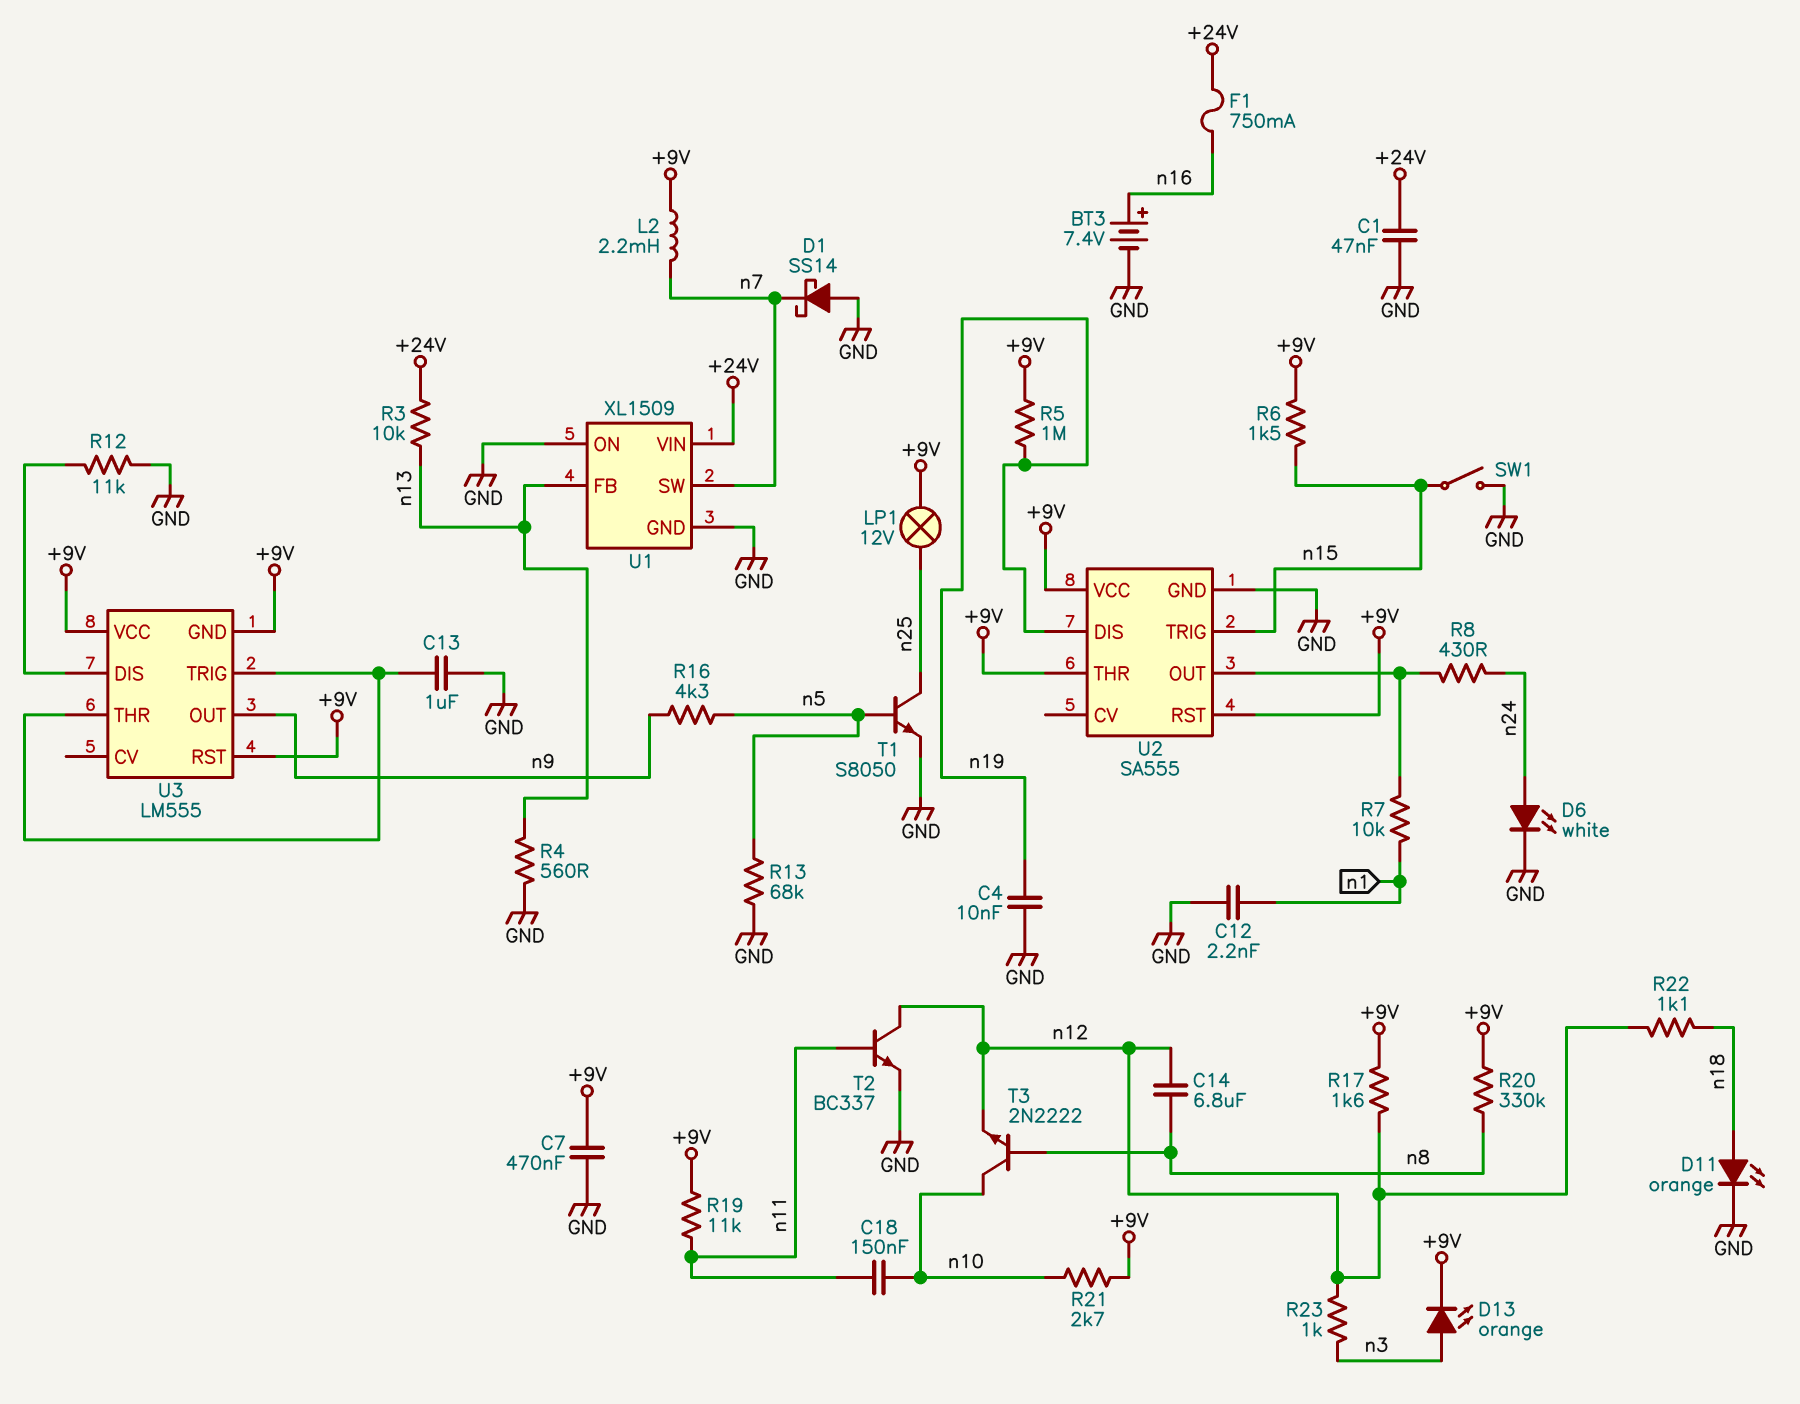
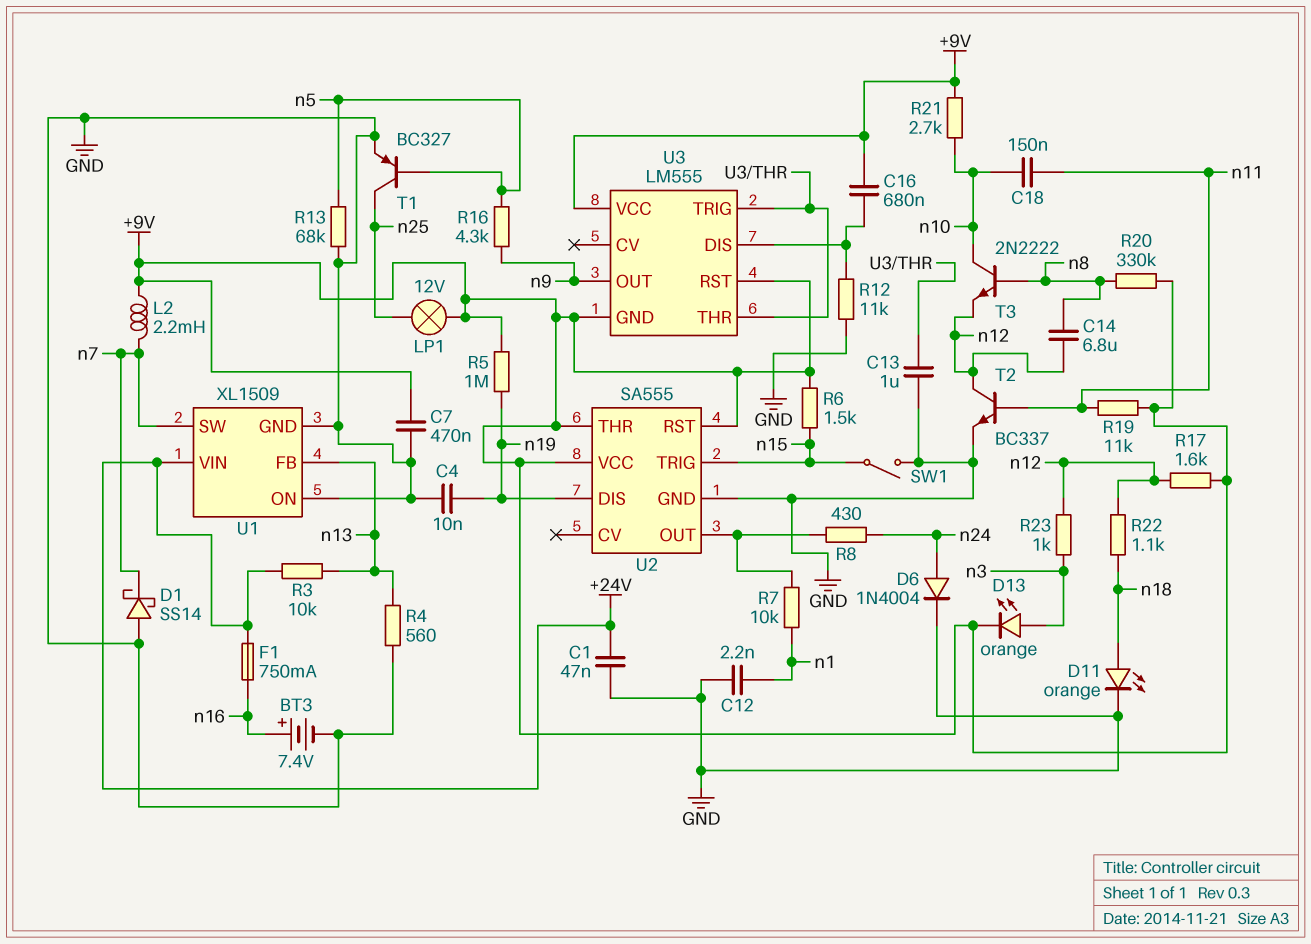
C16: none -> 680nF (+9V, U3/DIS)
D6: LED white (A n24, K GND) -> diode 1N4004 (A n24, K GND)
T1: NPN S8050 (B n5, C n25, E GND) -> PNP BC327 (B n5, C n25, E GND)

